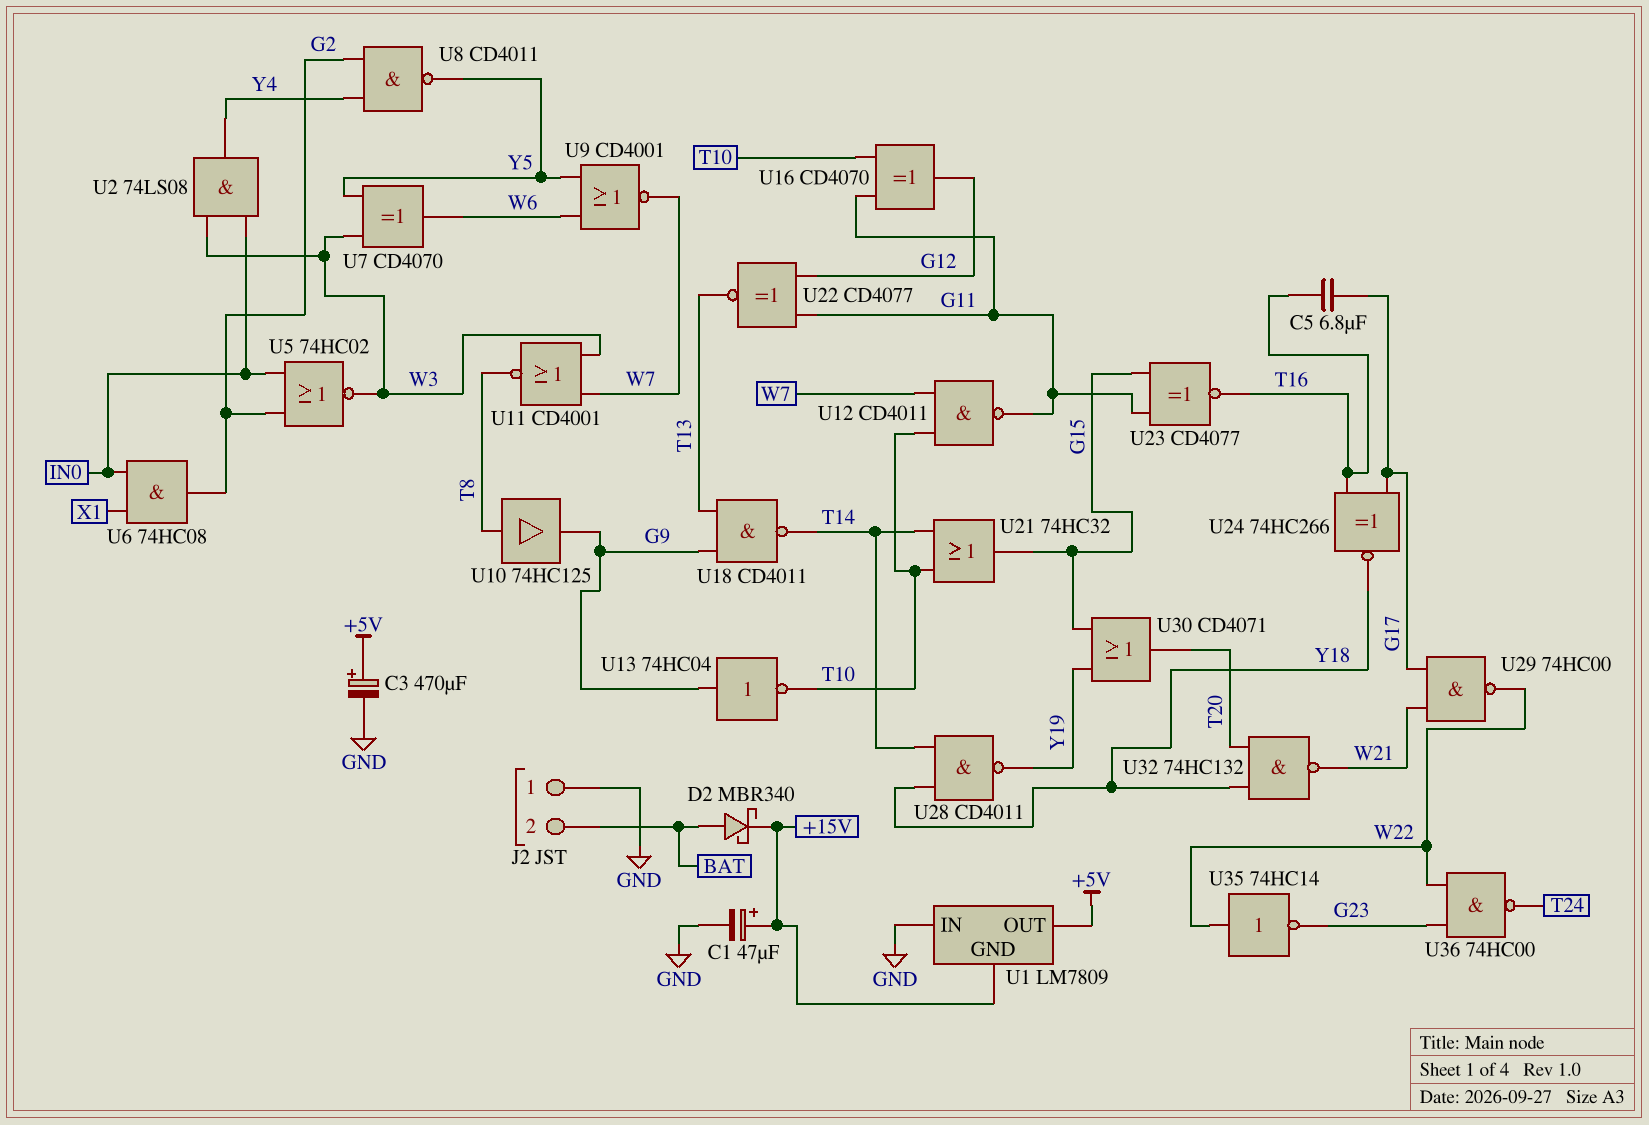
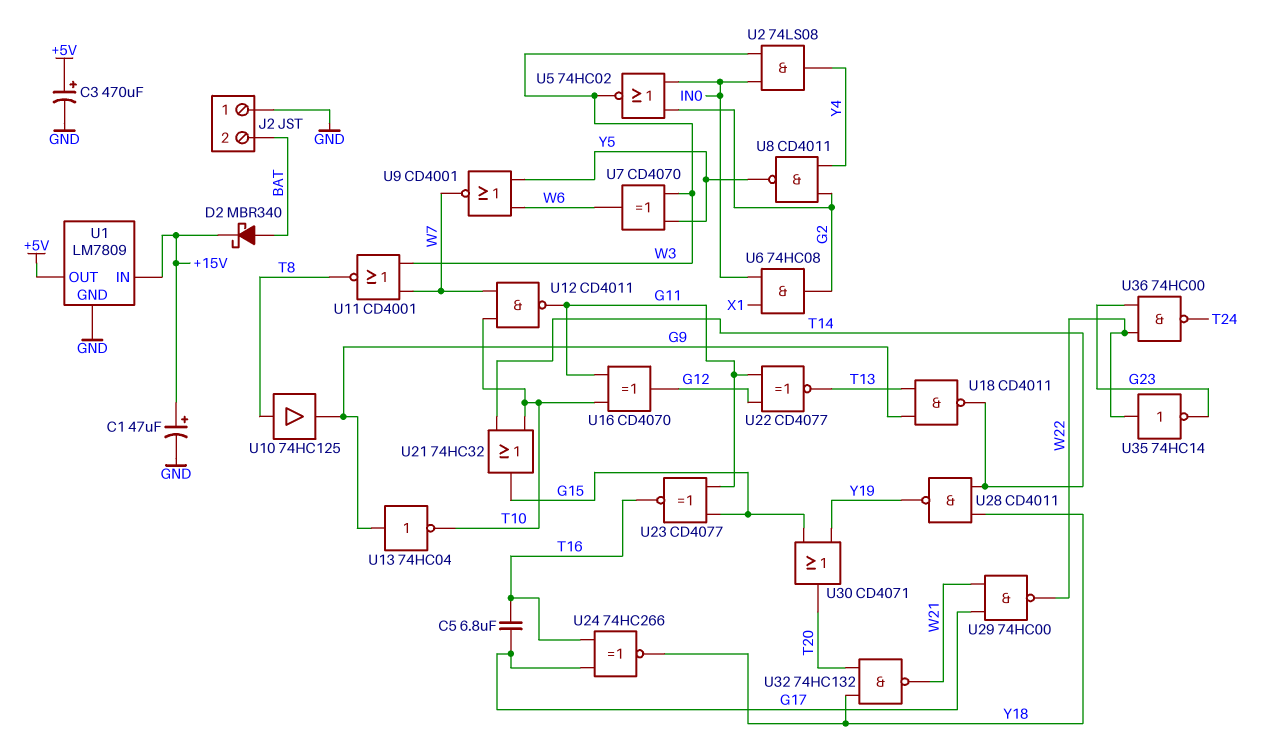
U1 pin GND: +15V -> GND
U1 pin IN: GND -> +15V

